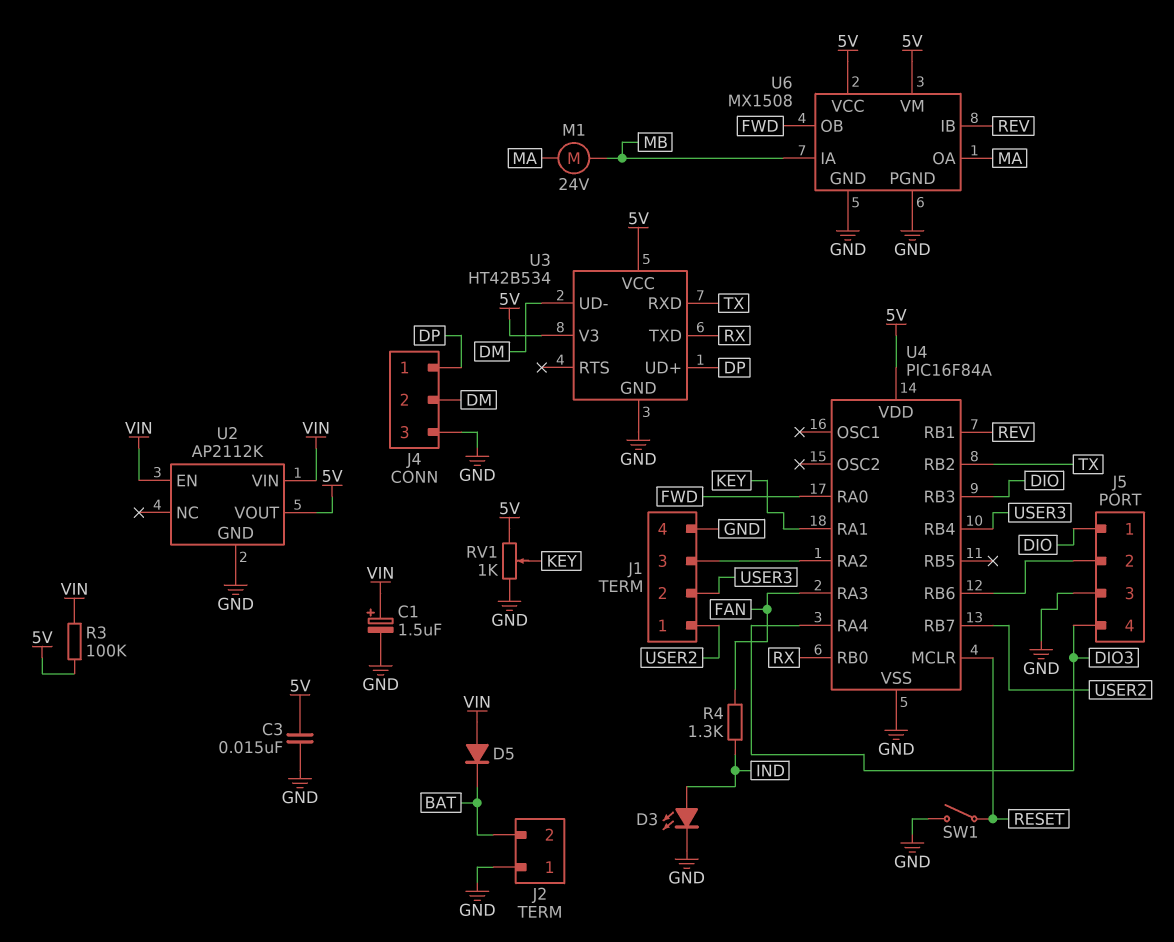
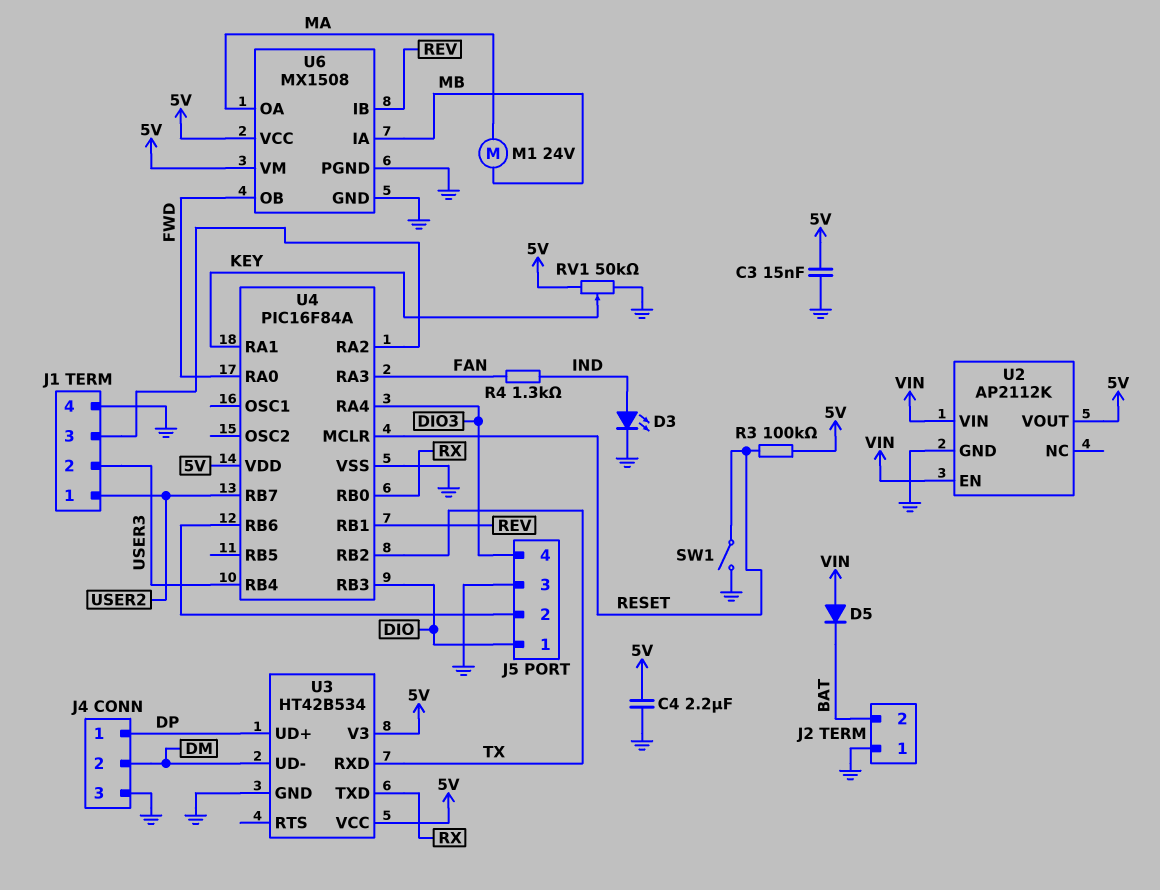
C1: 1.5uF (plus VIN, minus GND) -> none
C4: none -> 2.2uF (5V, GND)
R3: 100k (5V, VIN) -> 100k (5V, RESET)
RV1: 1k (5V, GND, wiper KEY) -> 50k (5V, GND, wiper KEY)

